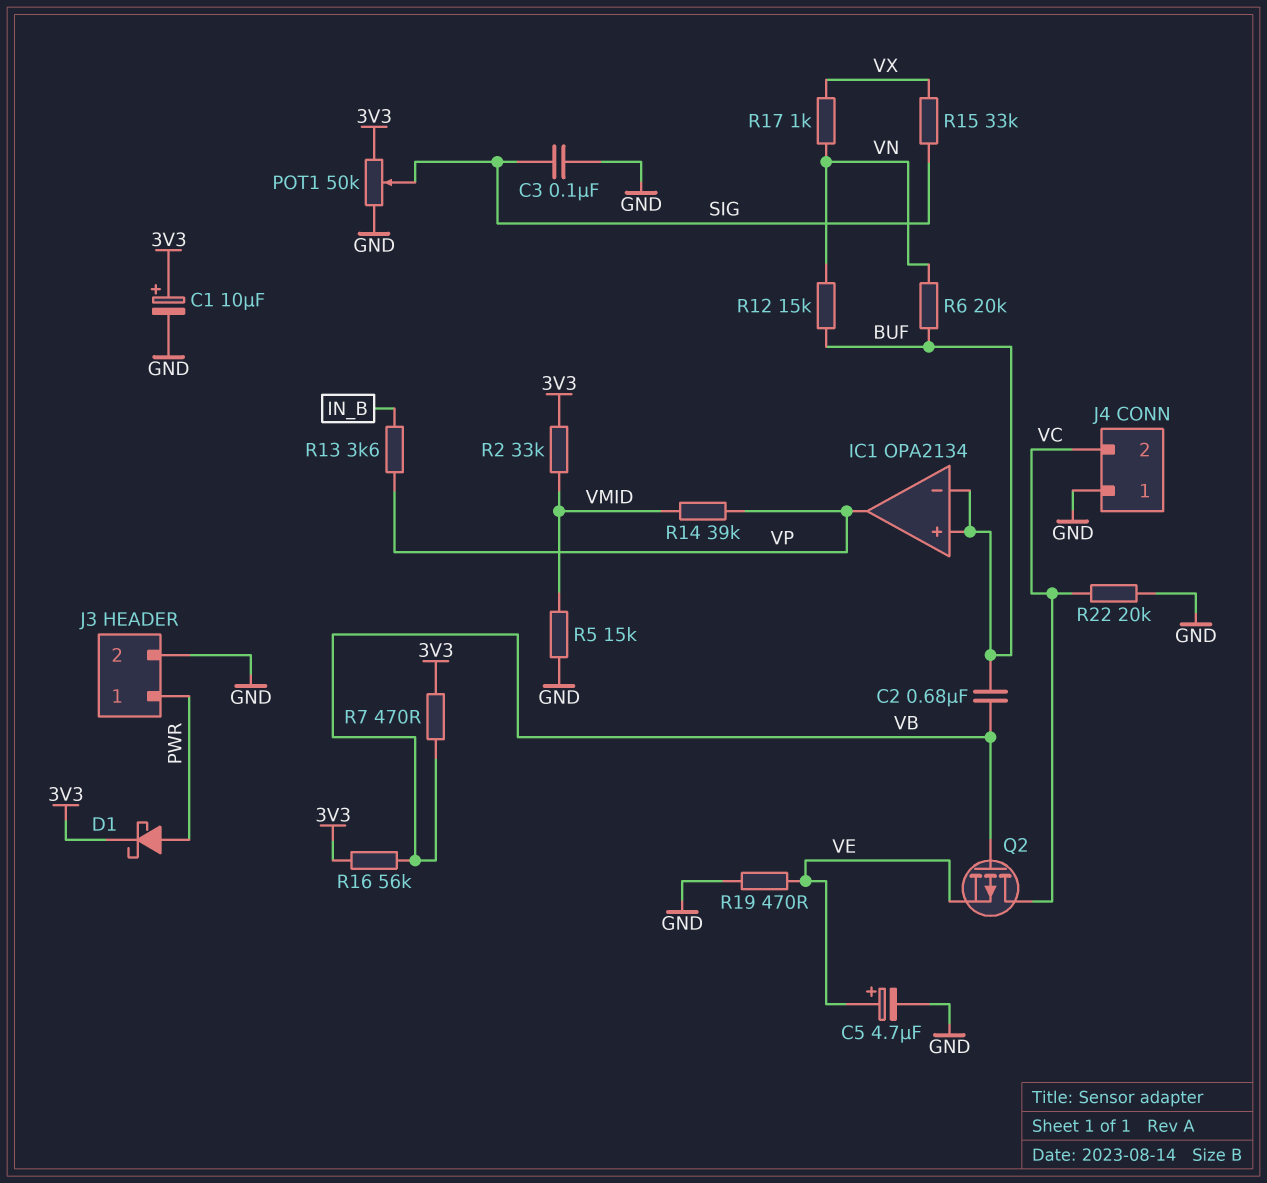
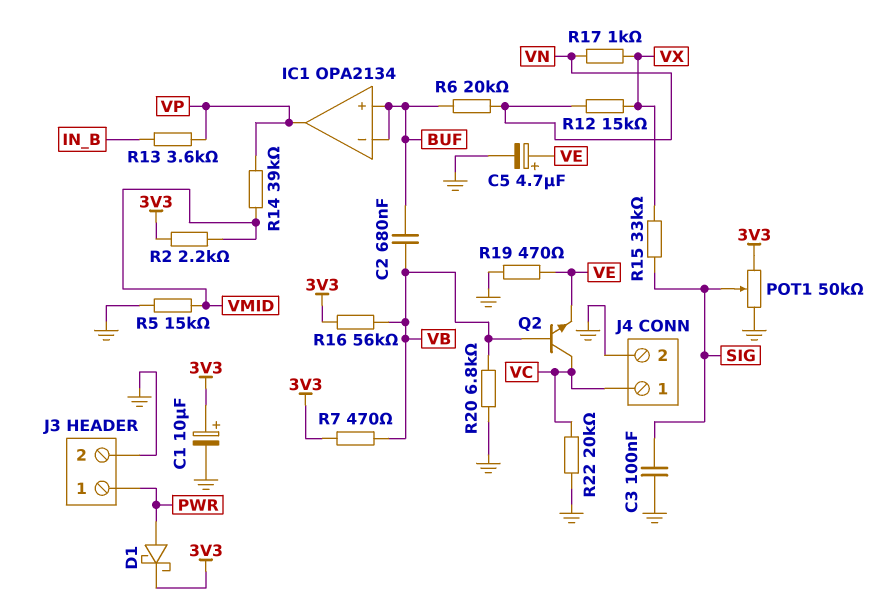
J4 pin 1: GND -> VC
J4 pin 2: VC -> GND
Q2: PMOS (G VB, D VC, S VE) -> NPN (B VB, C VC, E VE)
R2: 33k (3V3, VMID) -> 2.2k (3V3, VMID)
R12: 15k (BUF, VN) -> 15k (VN, VX)
R20: none -> 6.8k (GND, VB)

